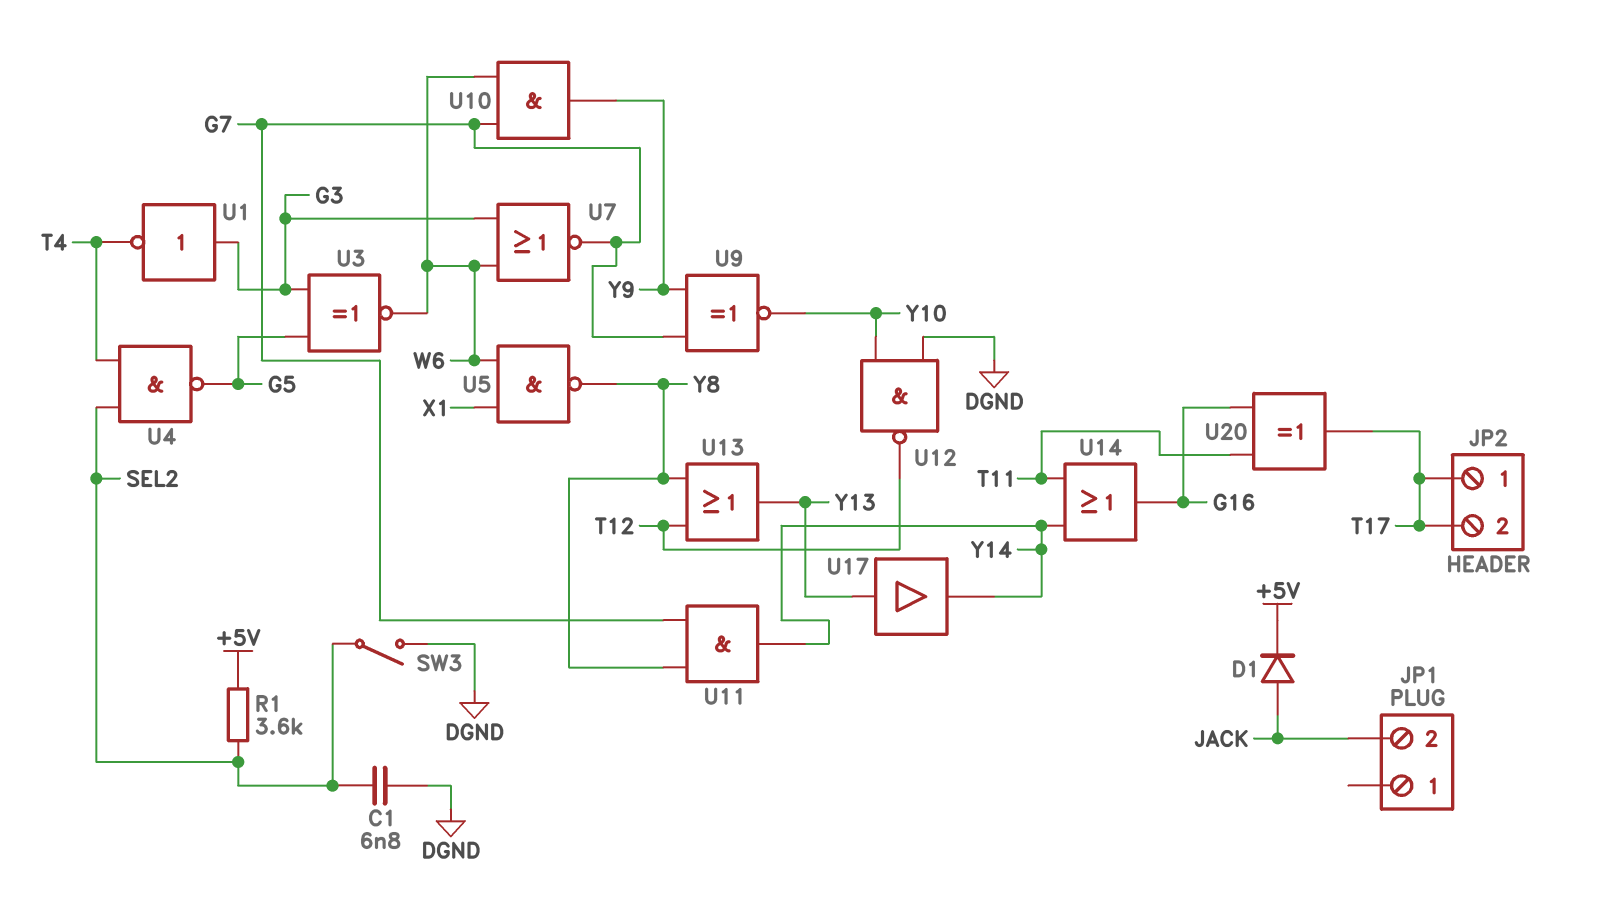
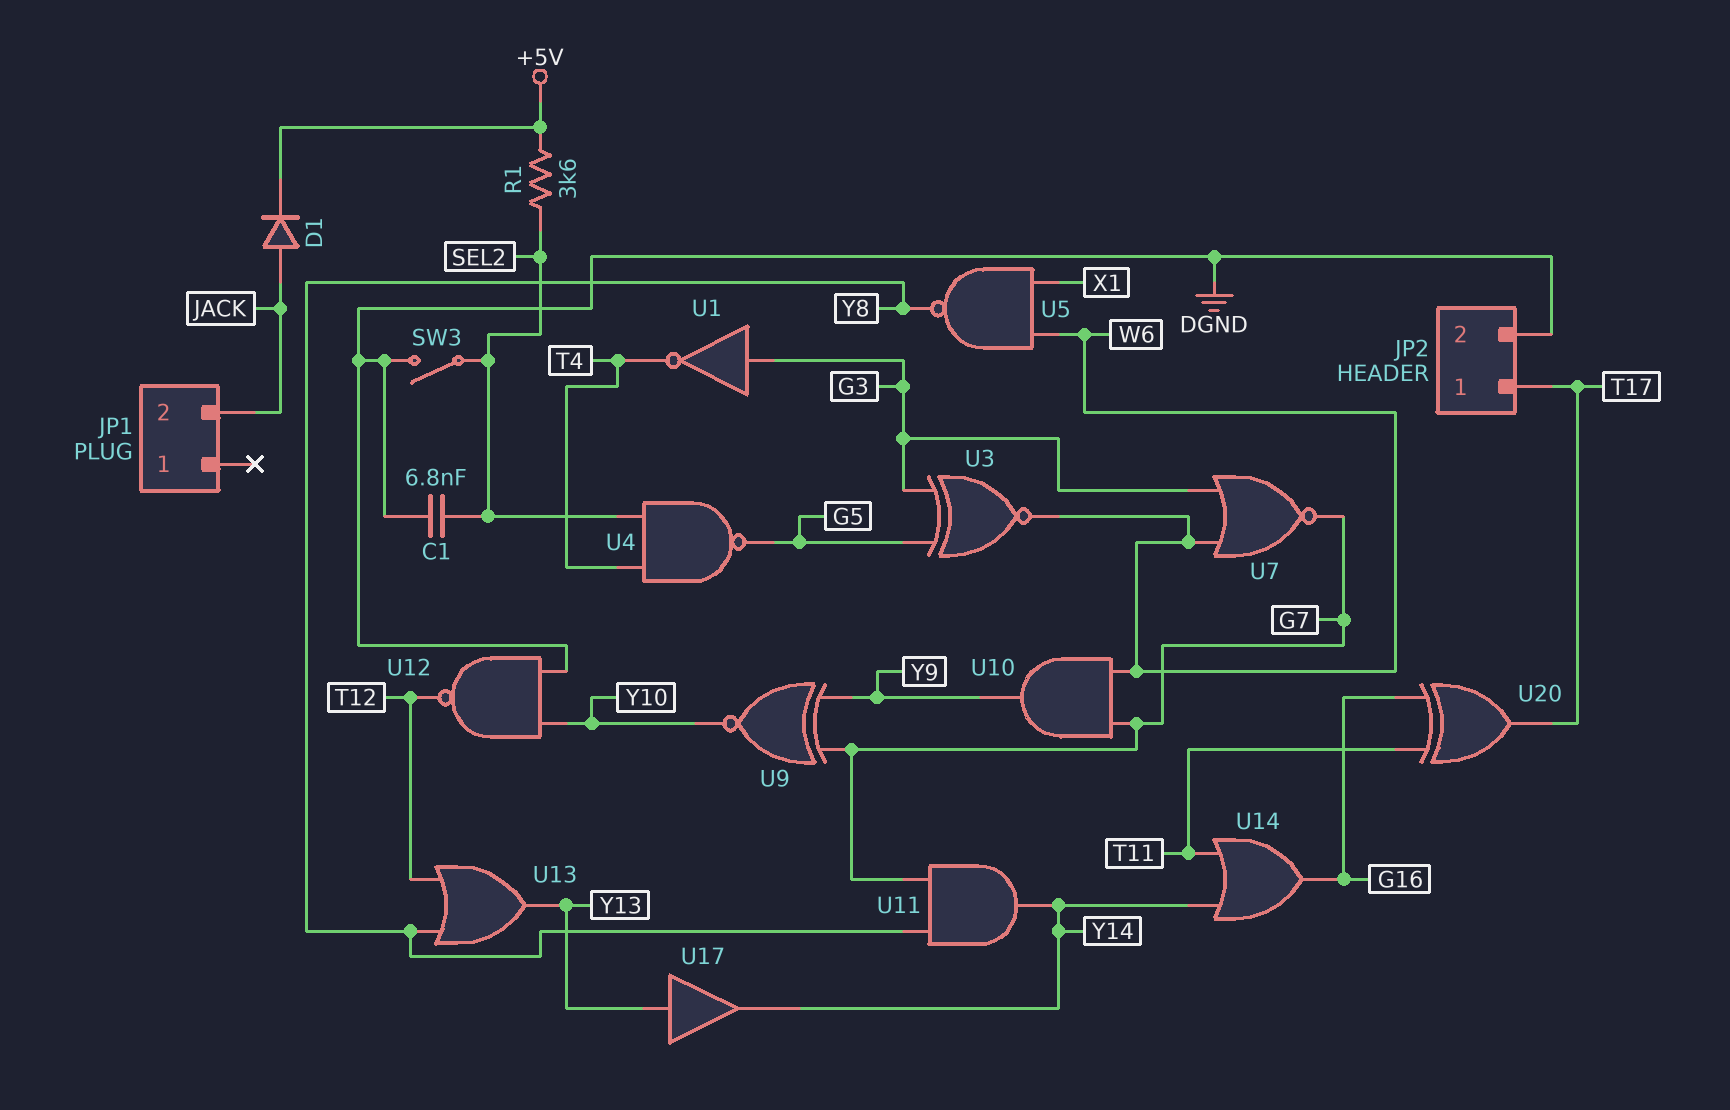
JP2 pin 2: T17 -> DGND

